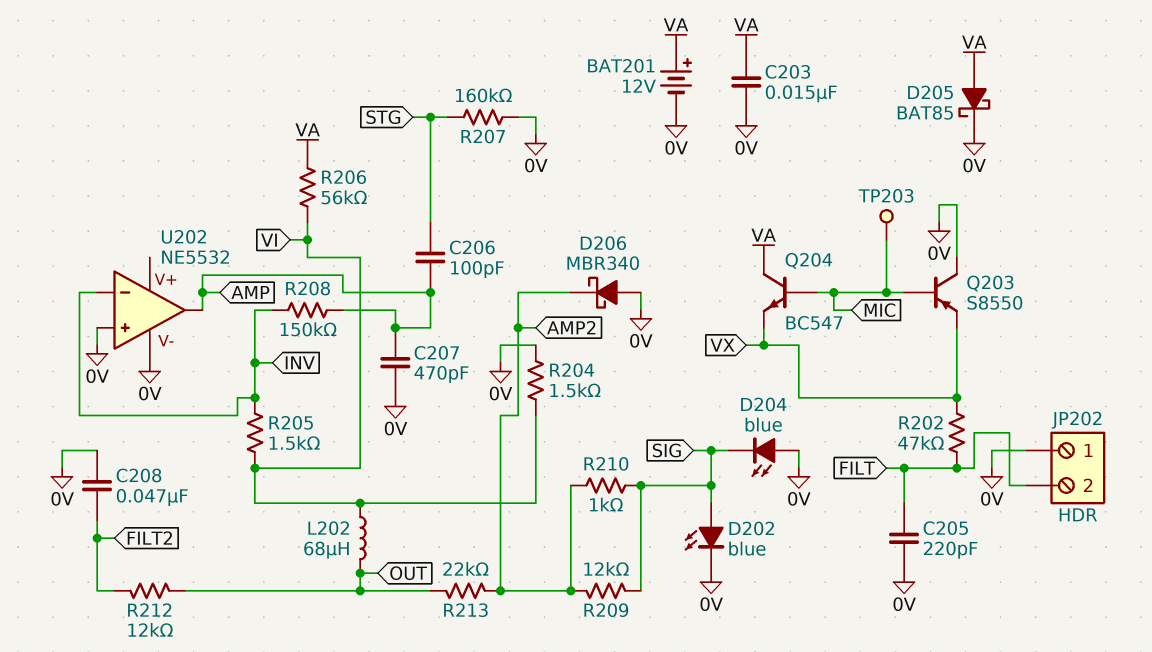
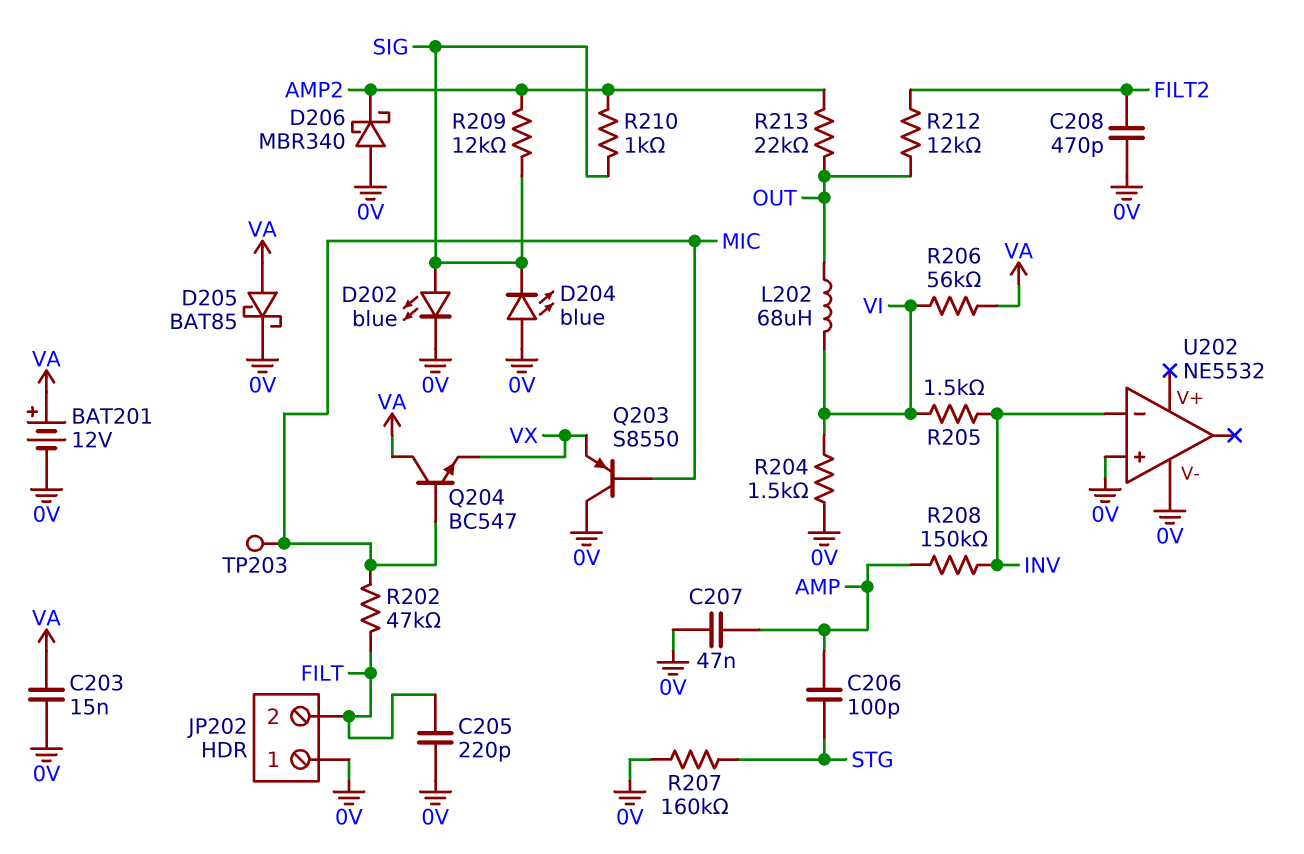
C207: 470pF (0V, AMP) -> 47nF (0V, AMP)
C208: 47nF (0V, FILT2) -> 470pF (0V, FILT2)
R202: 47k (FILT, VX) -> 47k (FILT, MIC)
U202 pin out: AMP -> none

